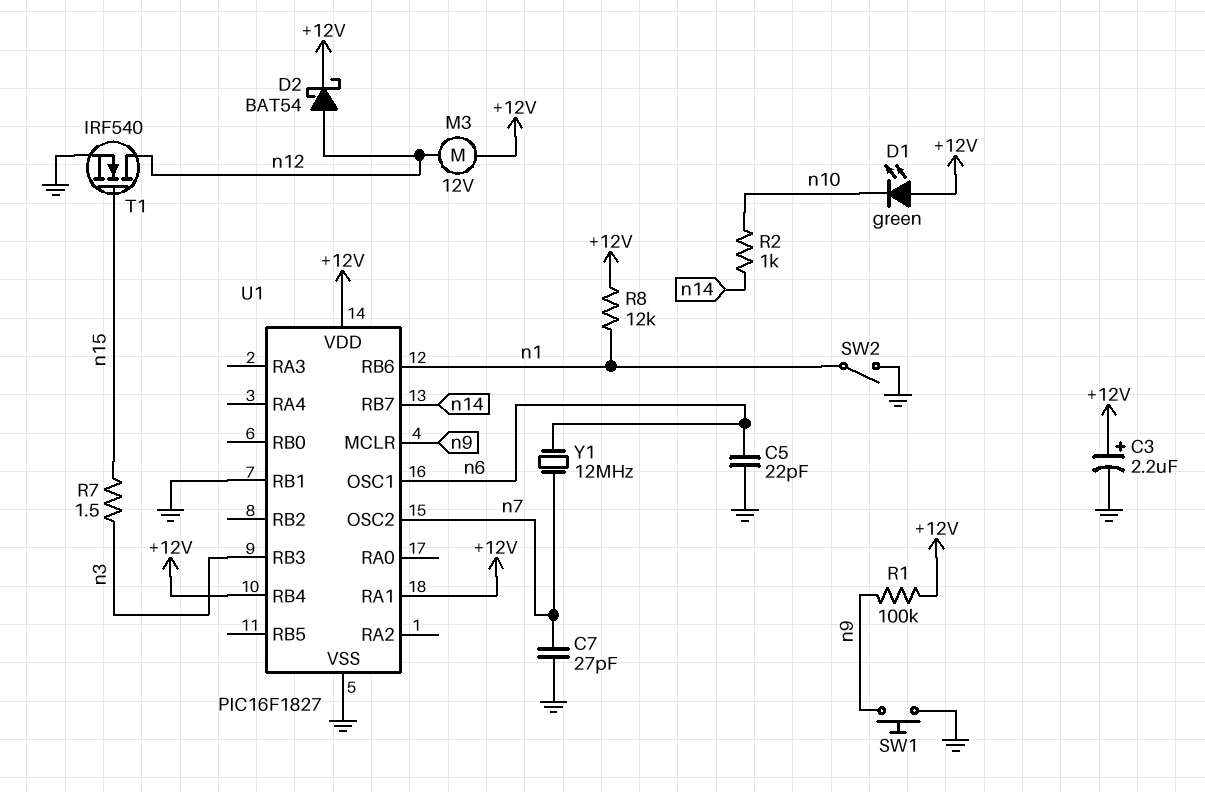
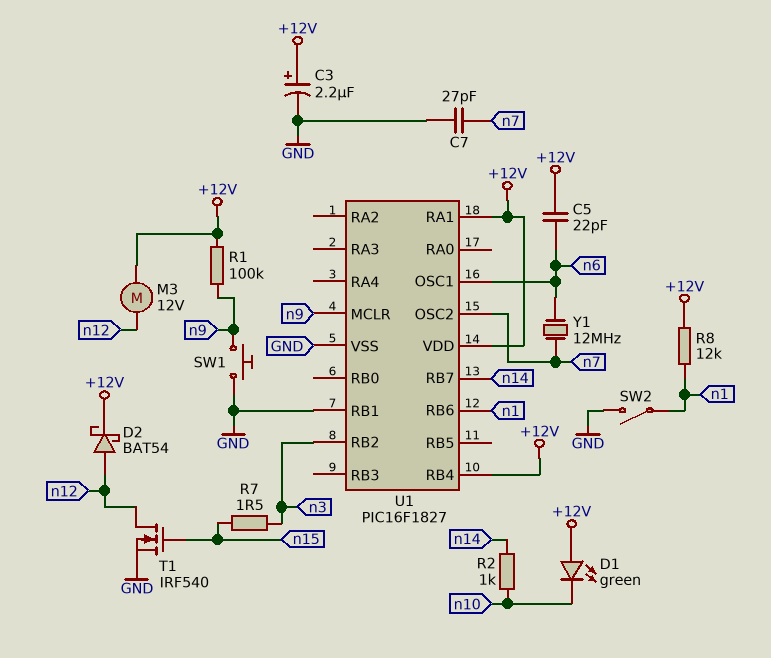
C5: 22pF (GND, n6) -> 22pF (+12V, n6)
U1 pin RB2: none -> n3
U1 pin RB3: n3 -> none

